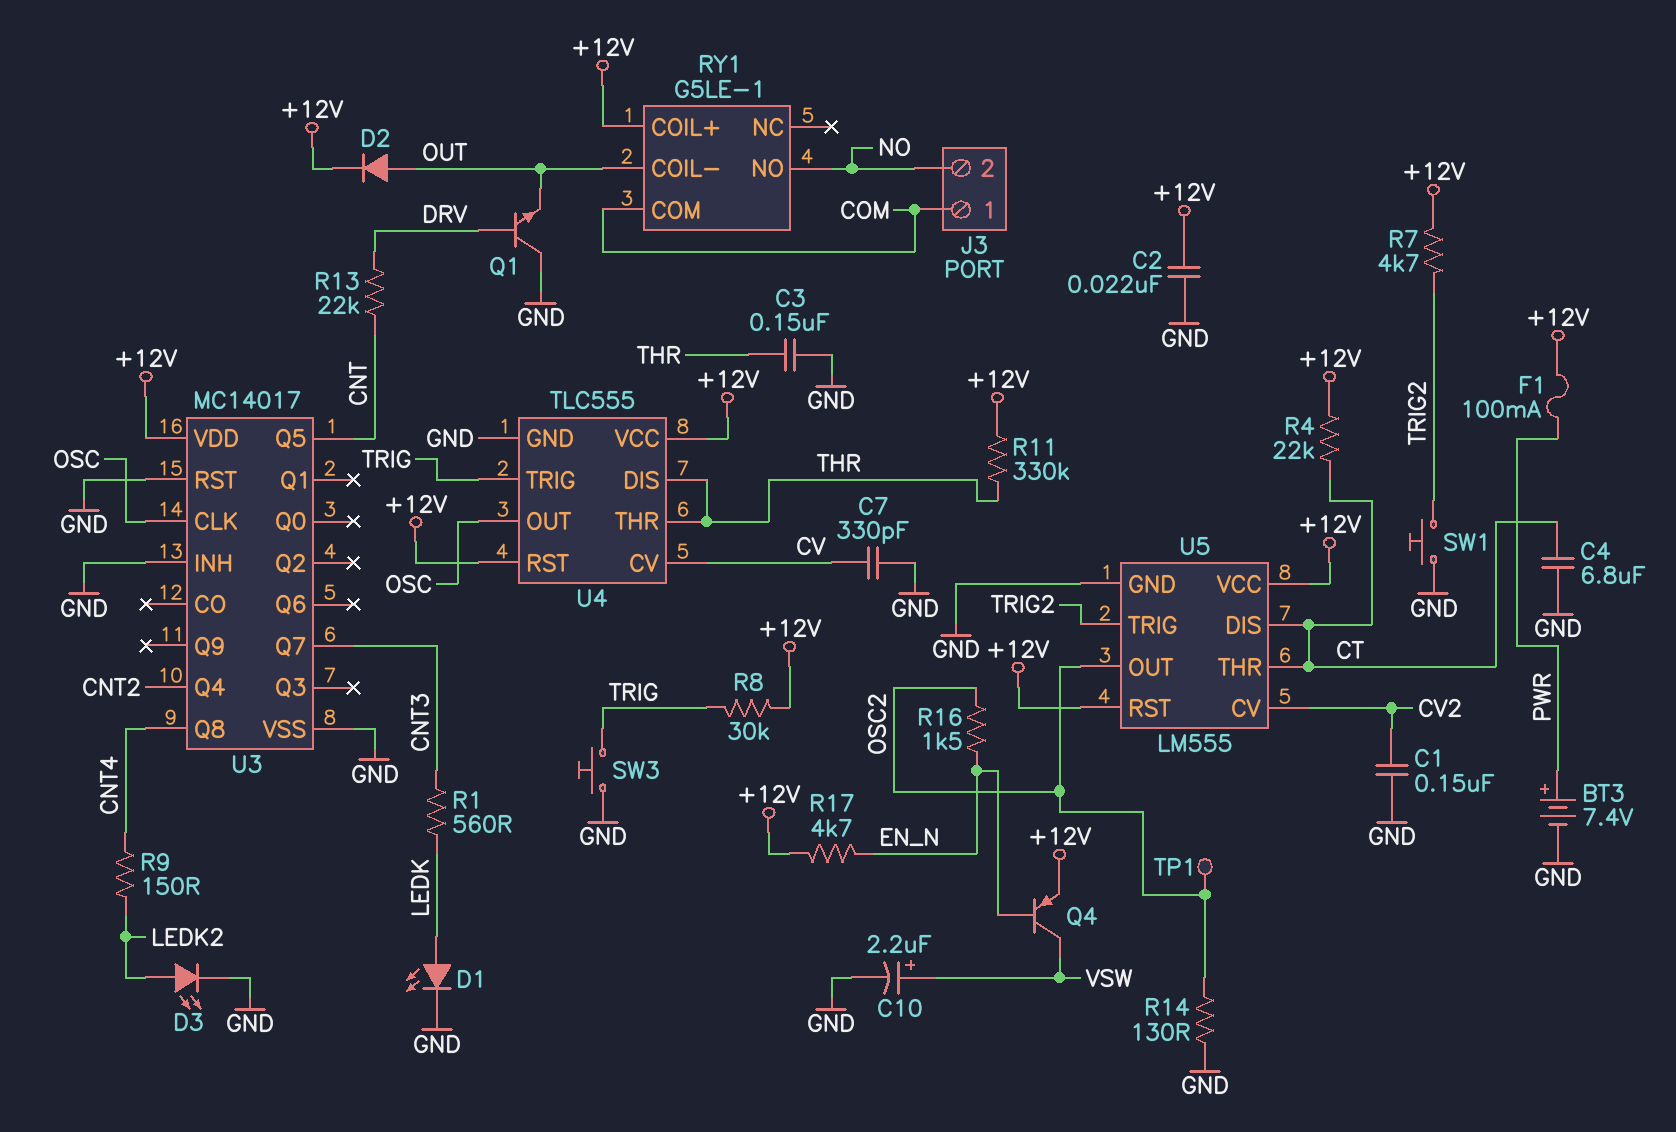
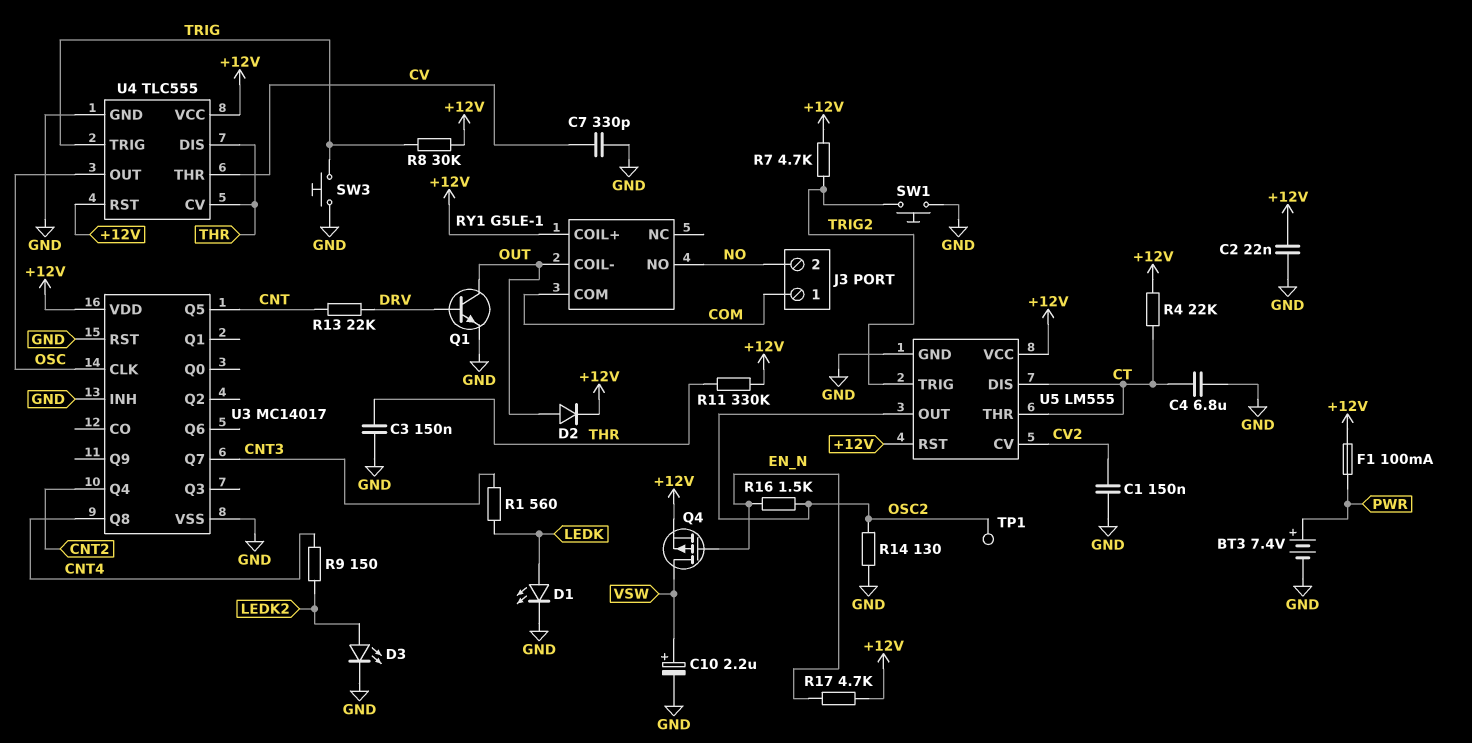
Q1: NPN (B DRV, C GND, E OUT) -> NPN (B DRV, C OUT, E GND)
Q4: PNP (B EN_N, C VSW, E +12V) -> PMOS (G EN_N, D VSW, S +12V)
U4 pin CV: CV -> THR
U4 pin THR: THR -> CV

